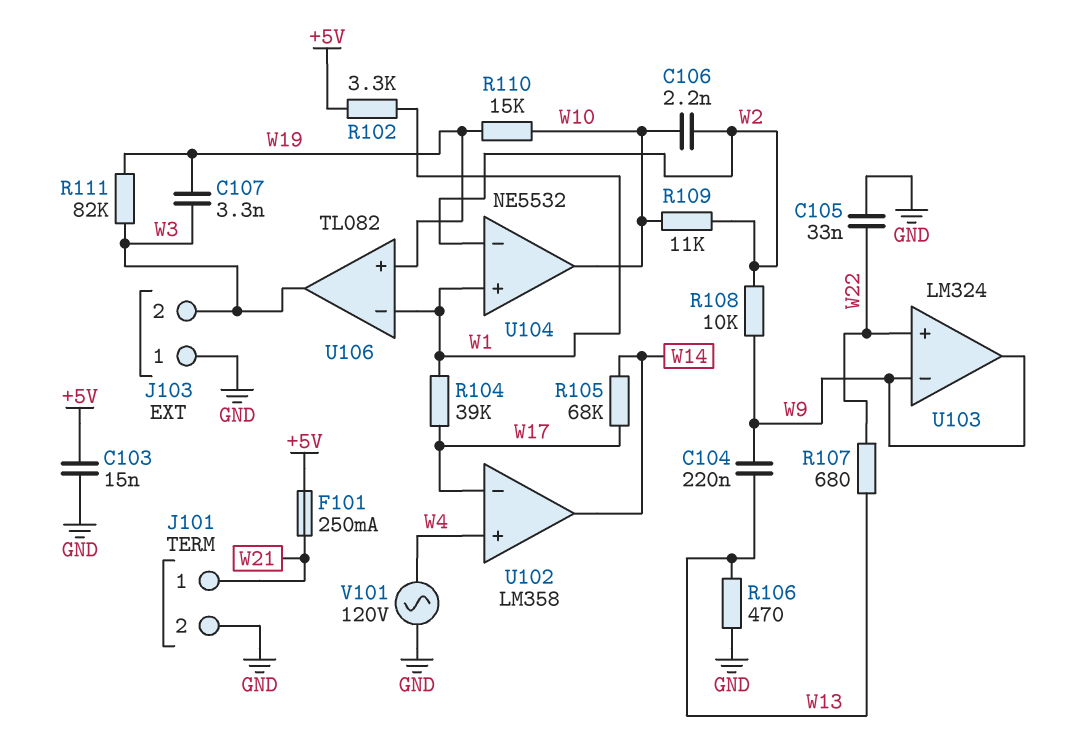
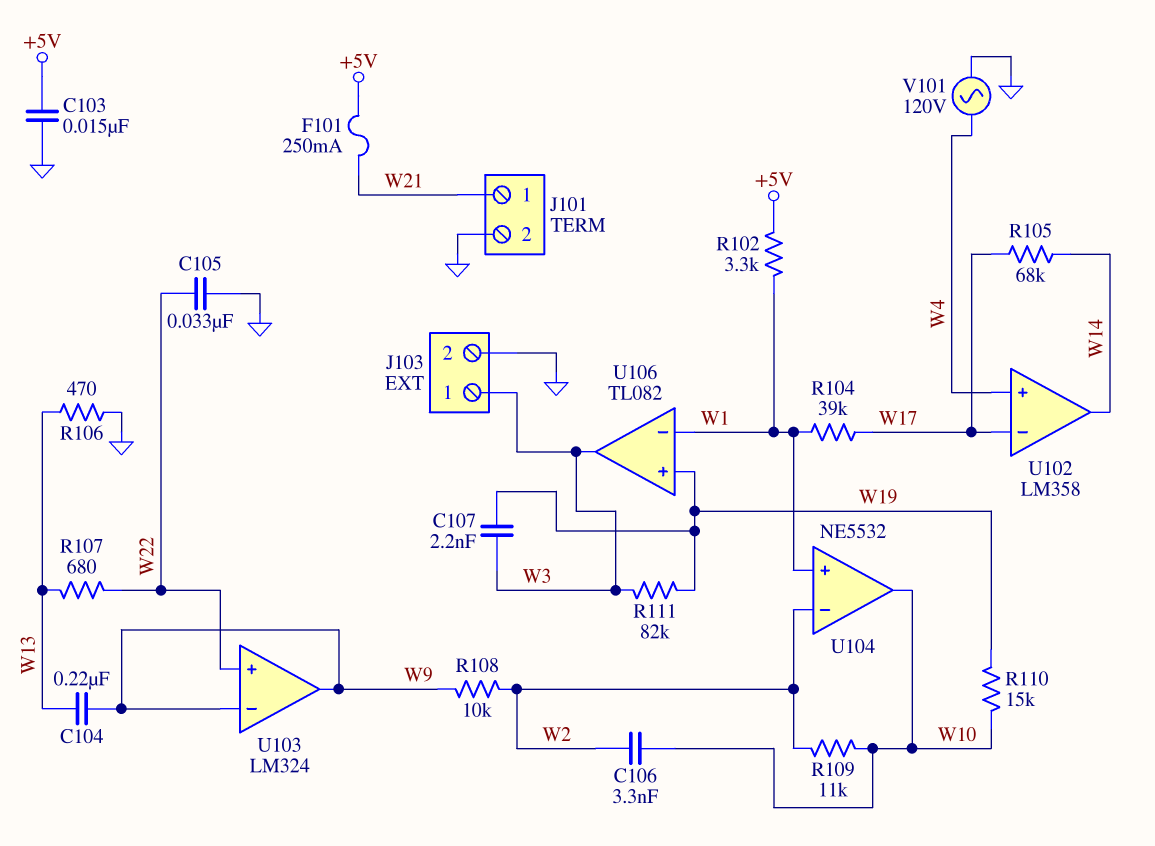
C106: 2.2nF (W2, W10) -> 3.3nF (W2, W10)
C107: 3.3nF (W3, W19) -> 2.2nF (W3, W19)
J103 pin 1: GND -> W3
J103 pin 2: W3 -> GND

